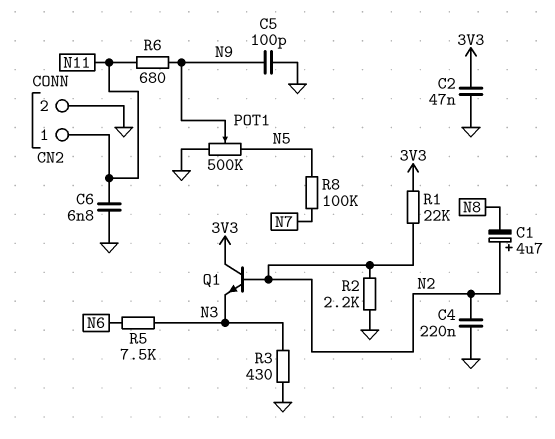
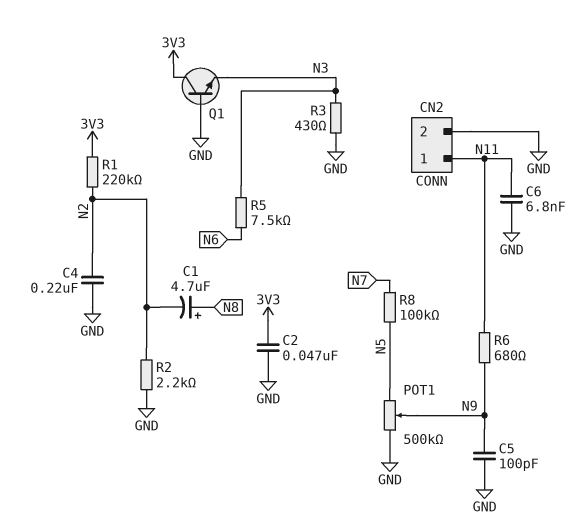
C1: 4.7uF (plus N2, minus N8) -> 4.7uF (plus N8, minus N2)
Q1: NPN (B N2, C 3V3, E N3) -> NPN (B GND, C 3V3, E N3)
R1: 22k (3V3, N2) -> 220k (3V3, N2)

